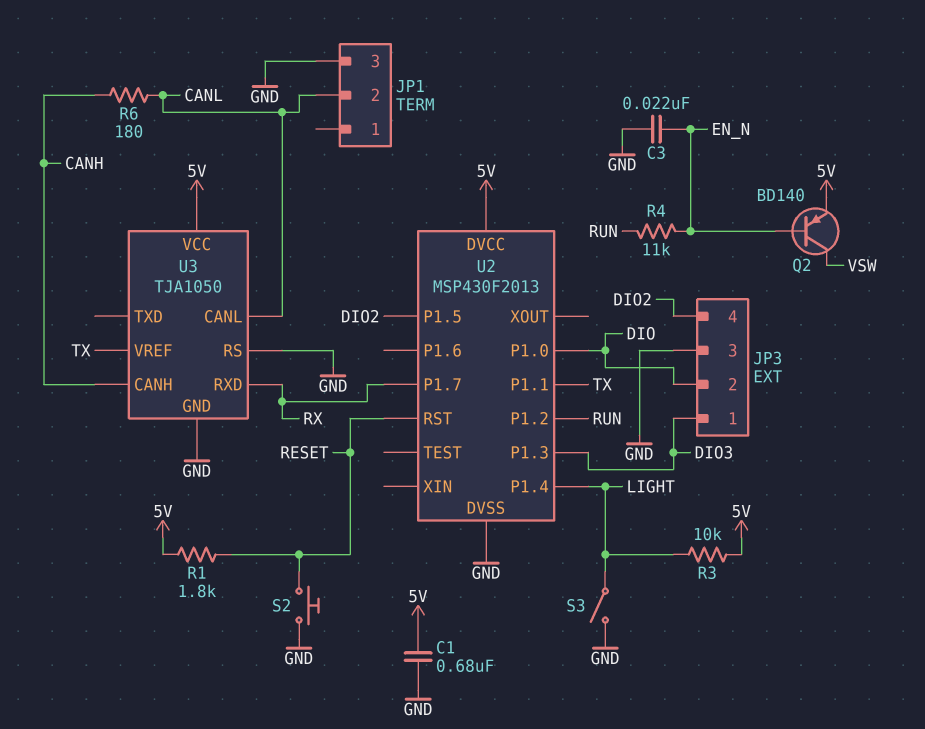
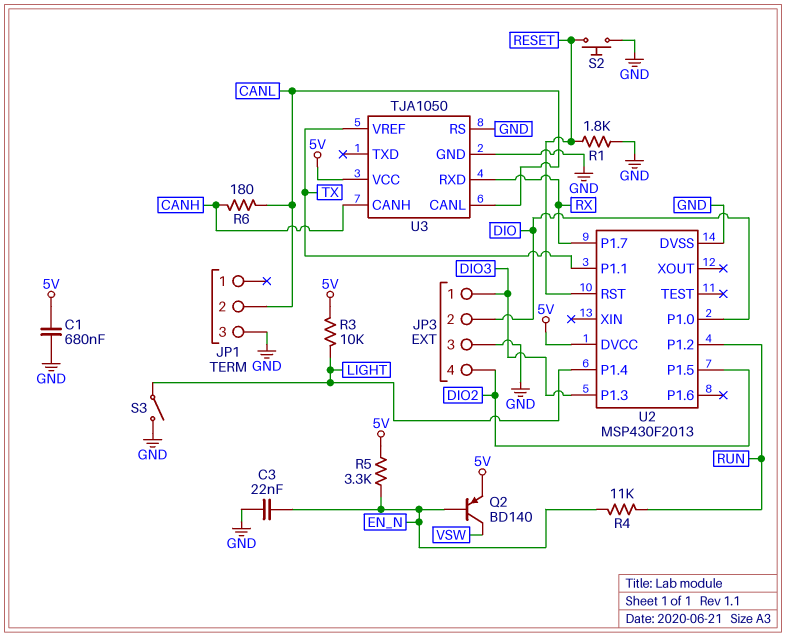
R1: 1.8k (5V, RESET) -> 1.8k (GND, RESET)
R5: none -> 3.3k (5V, EN_N)

